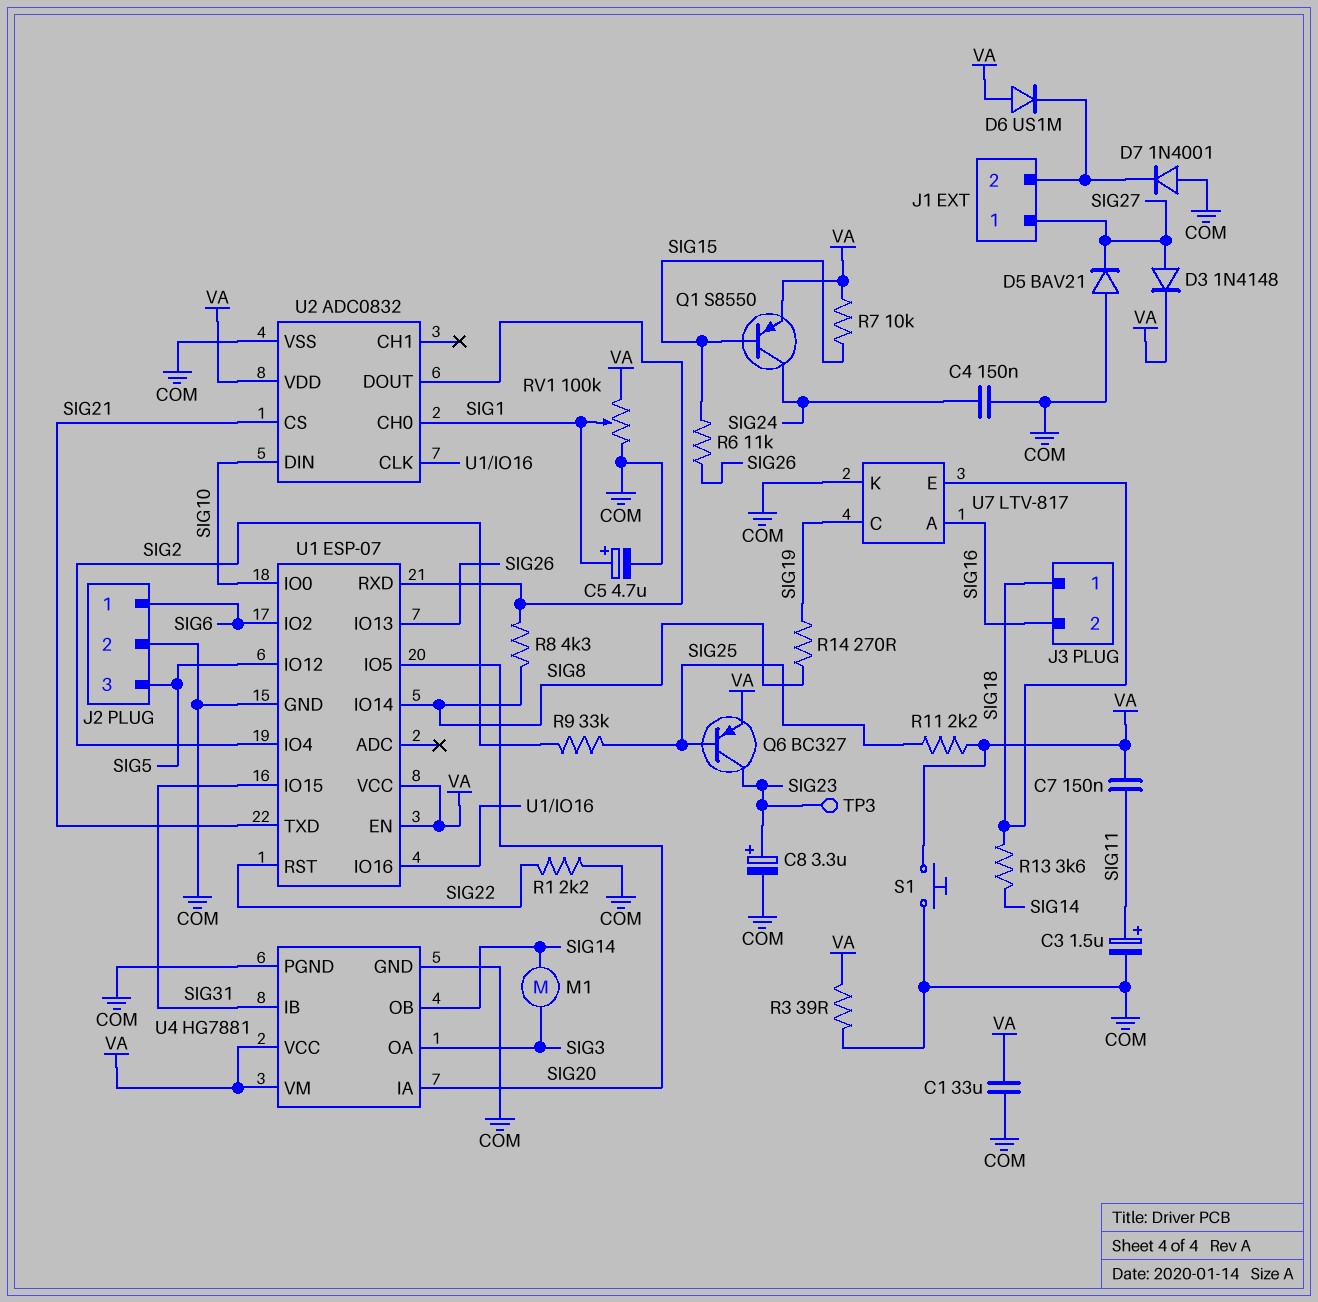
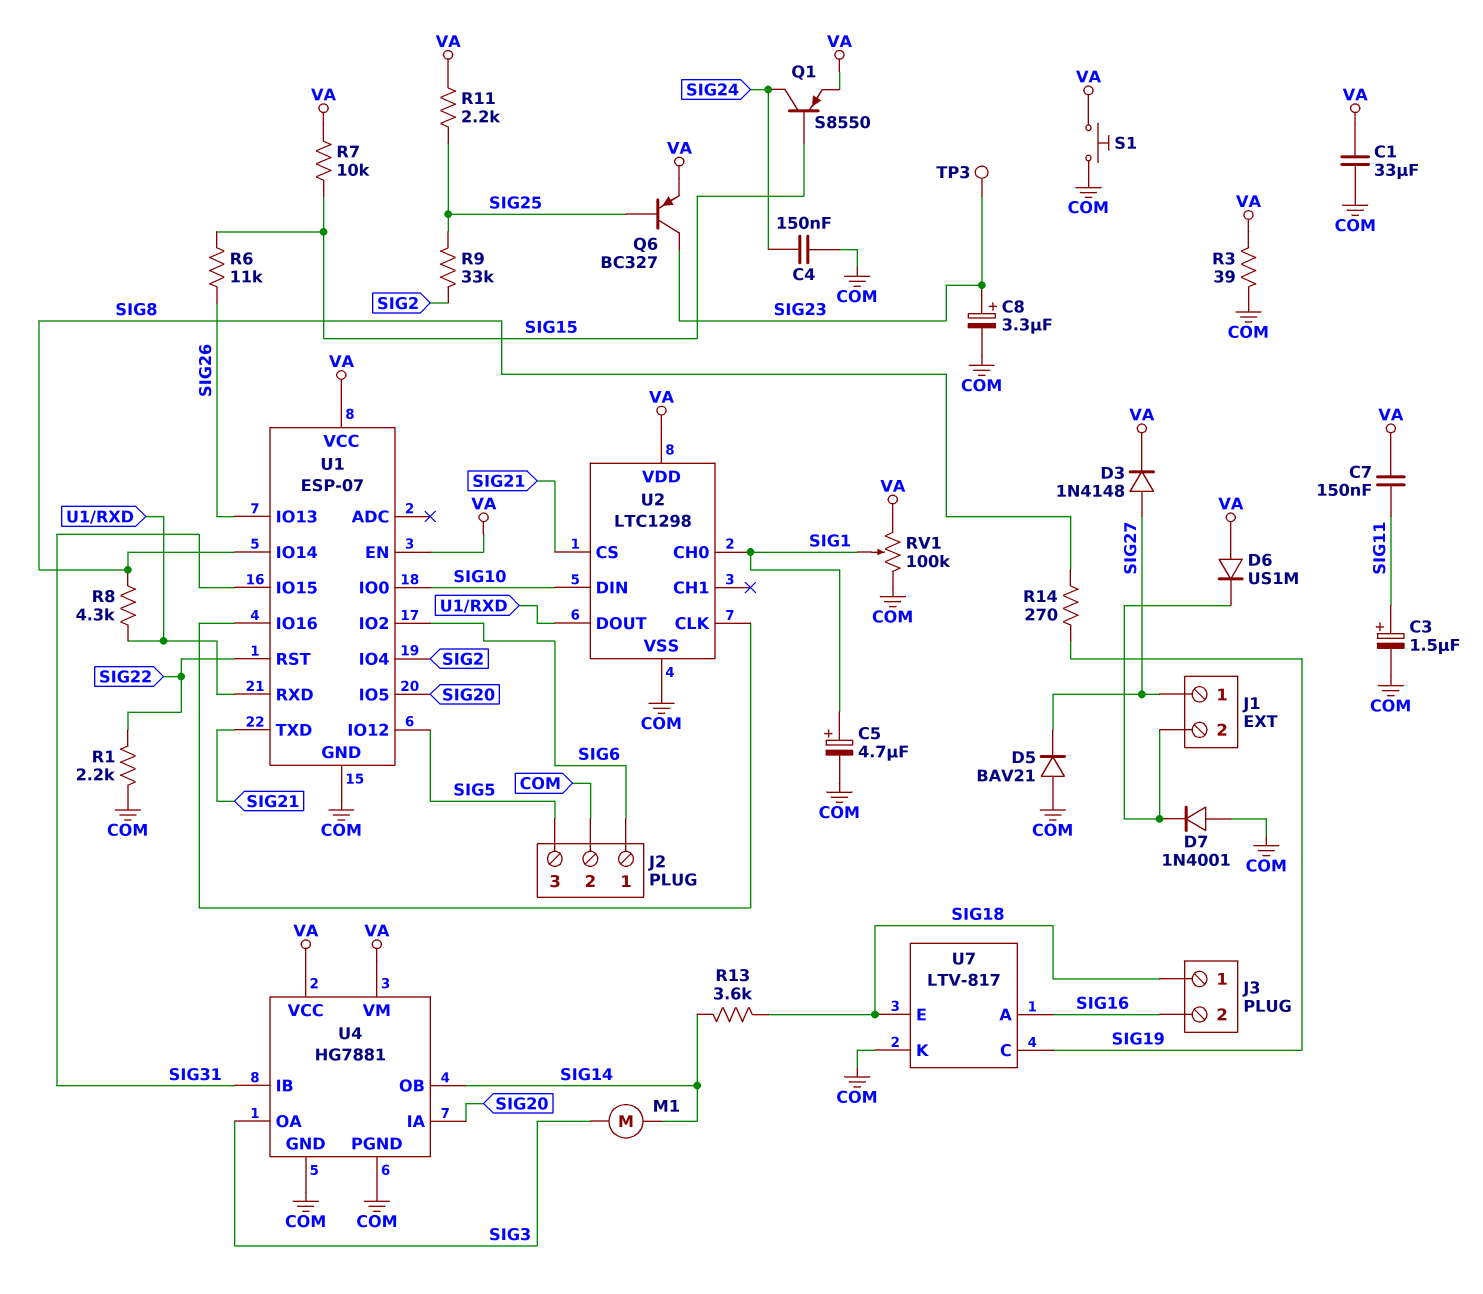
U2: ADC0832 -> LTC1298

